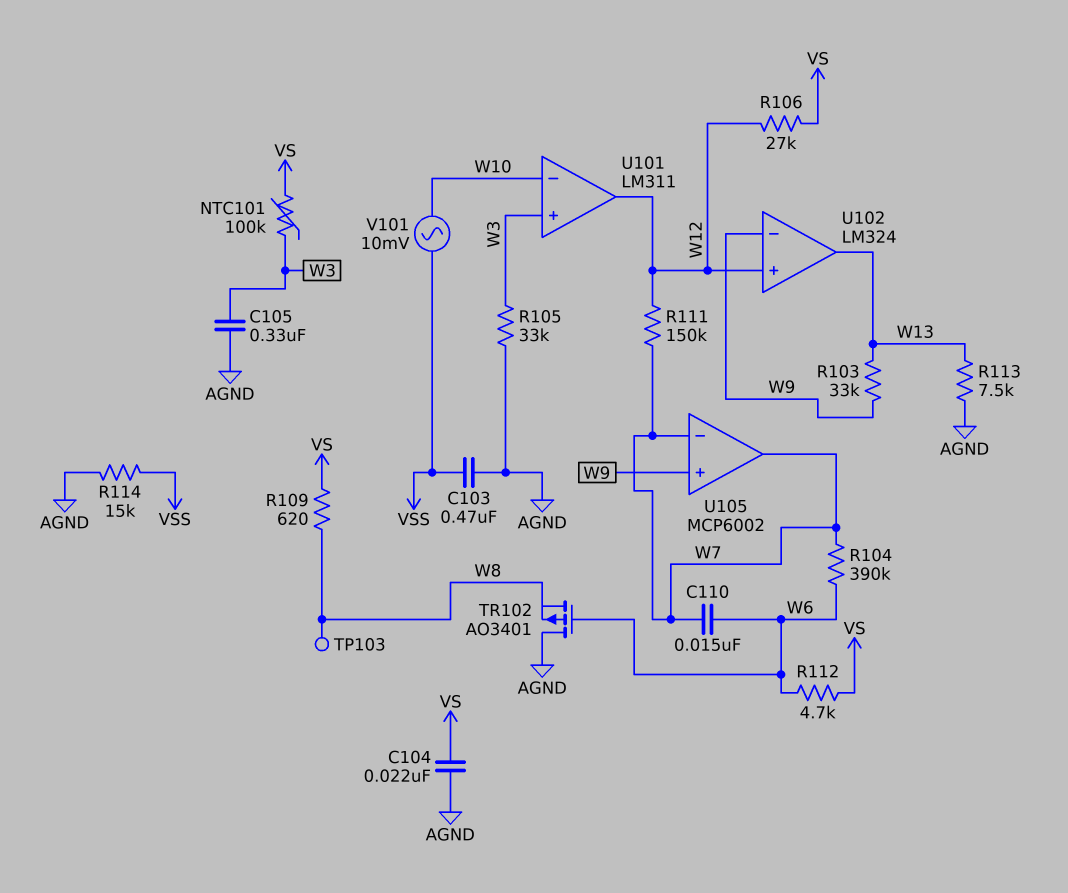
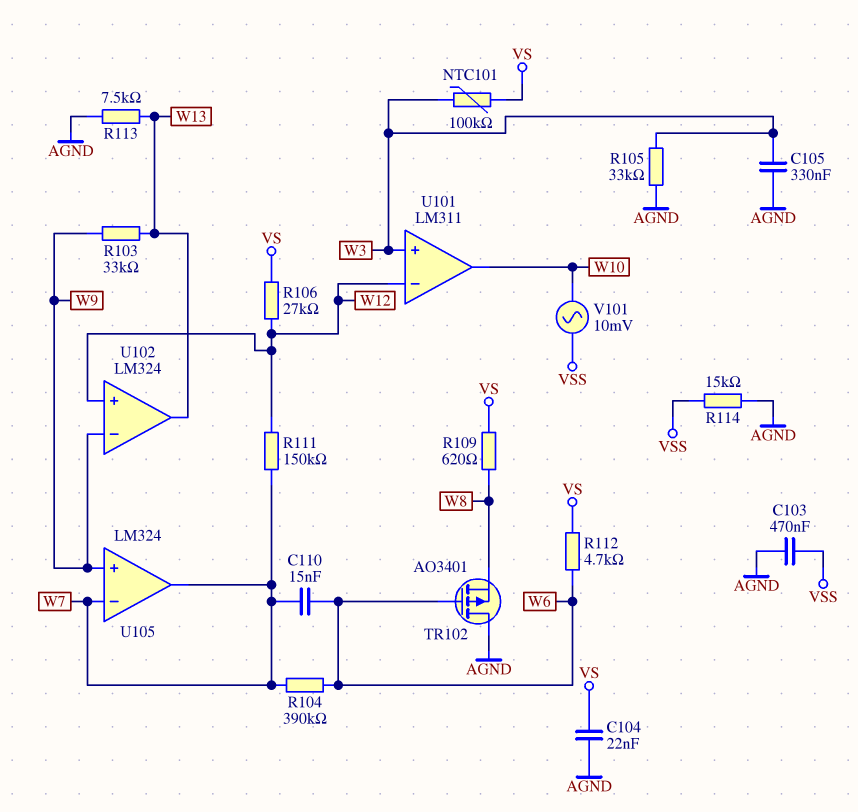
TP103: test point (W8) -> none
U101 pin in-: W10 -> W12
U101 pin out: W12 -> W10
U105: MCP6002 -> LM324

